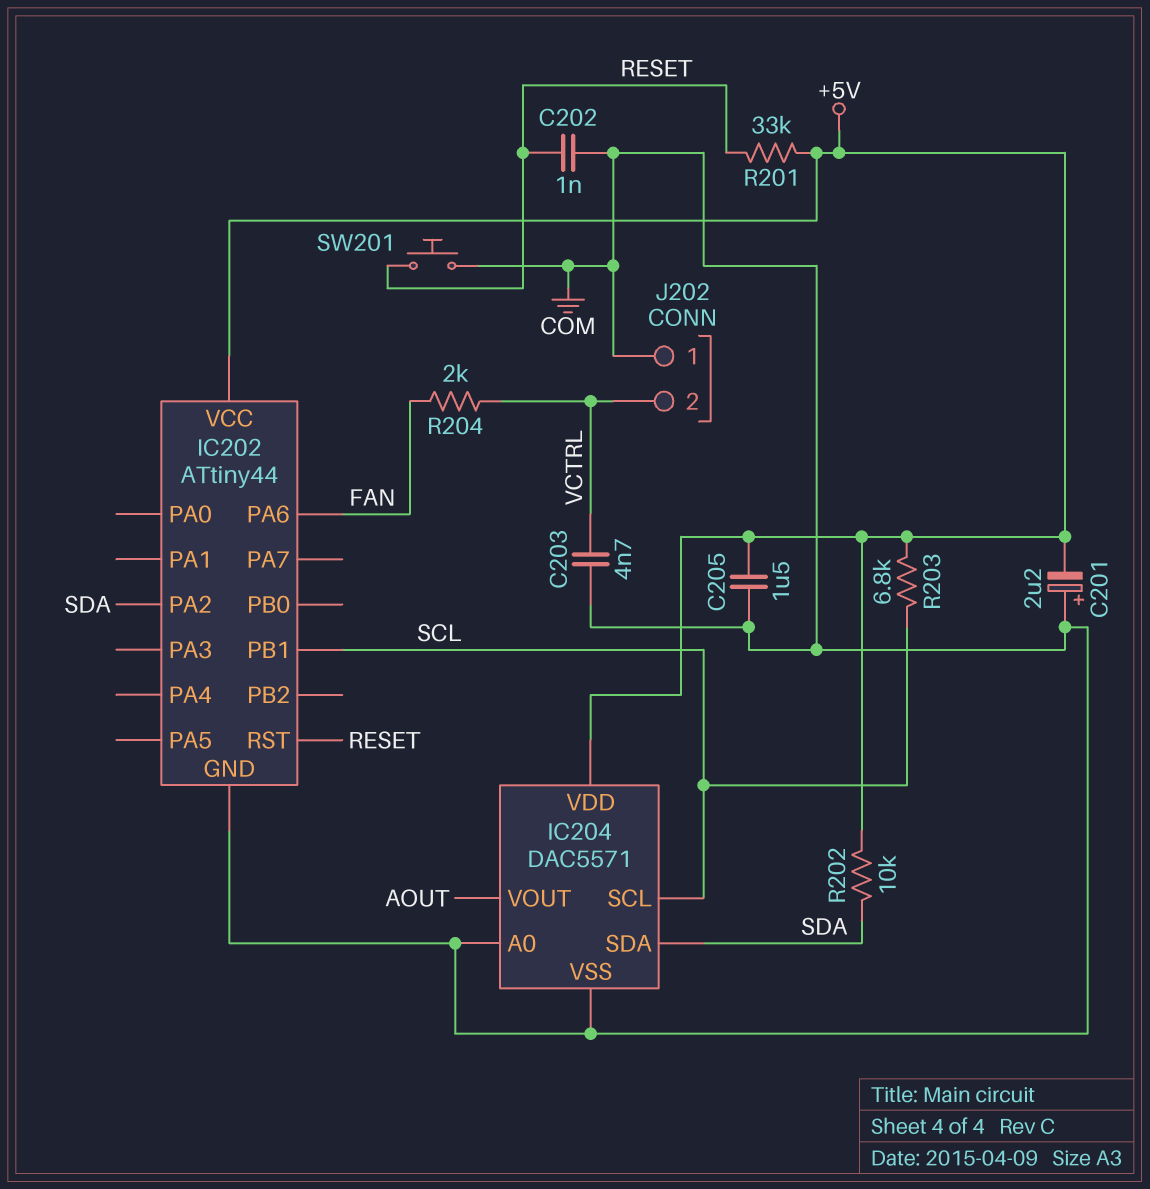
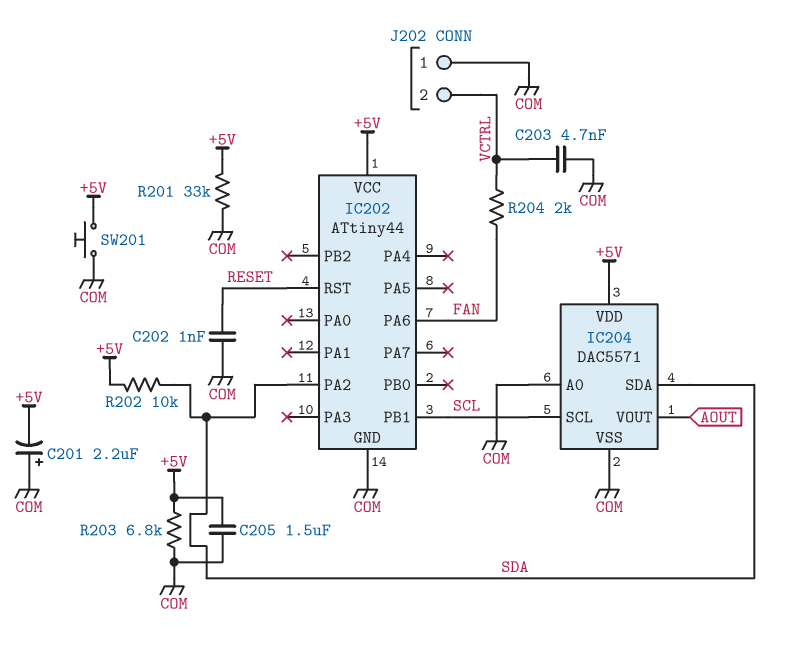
R201: 33k (+5V, RESET) -> 33k (+5V, COM)
R203: 6.8k (+5V, SCL) -> 6.8k (+5V, COM)
SW201: button (COM, RESET) -> button (+5V, COM)

